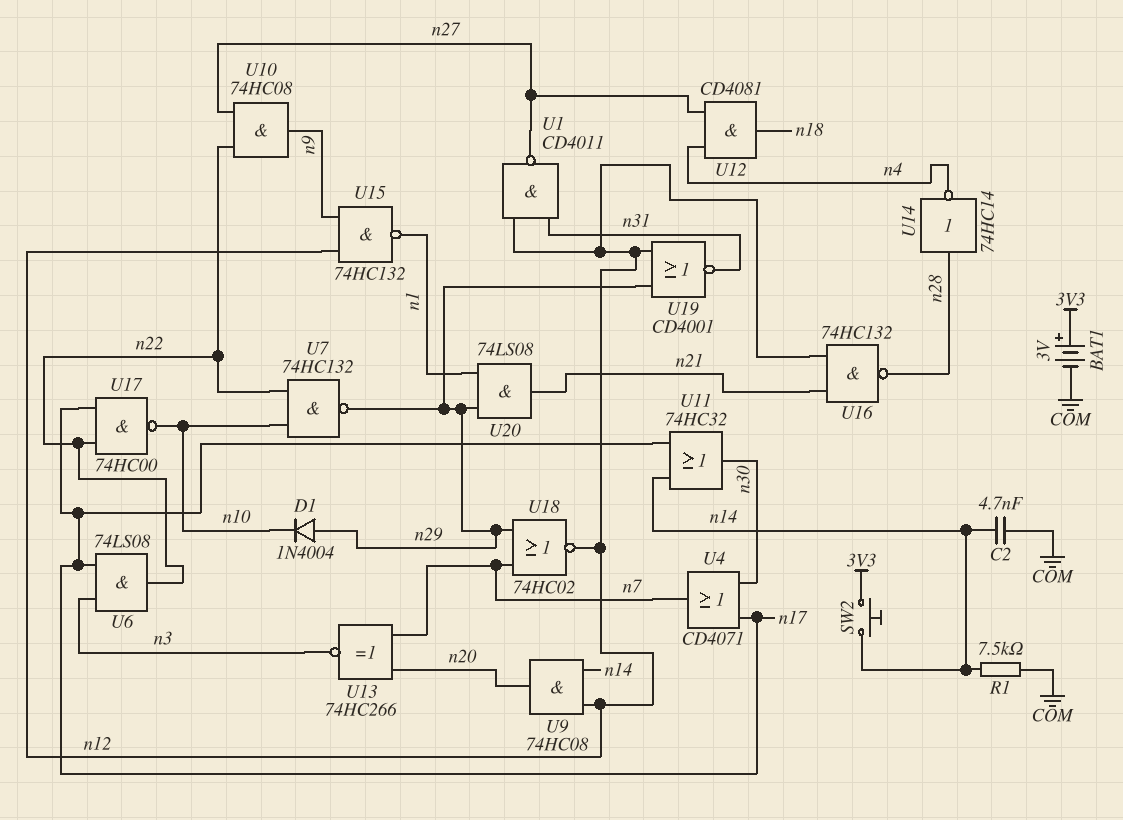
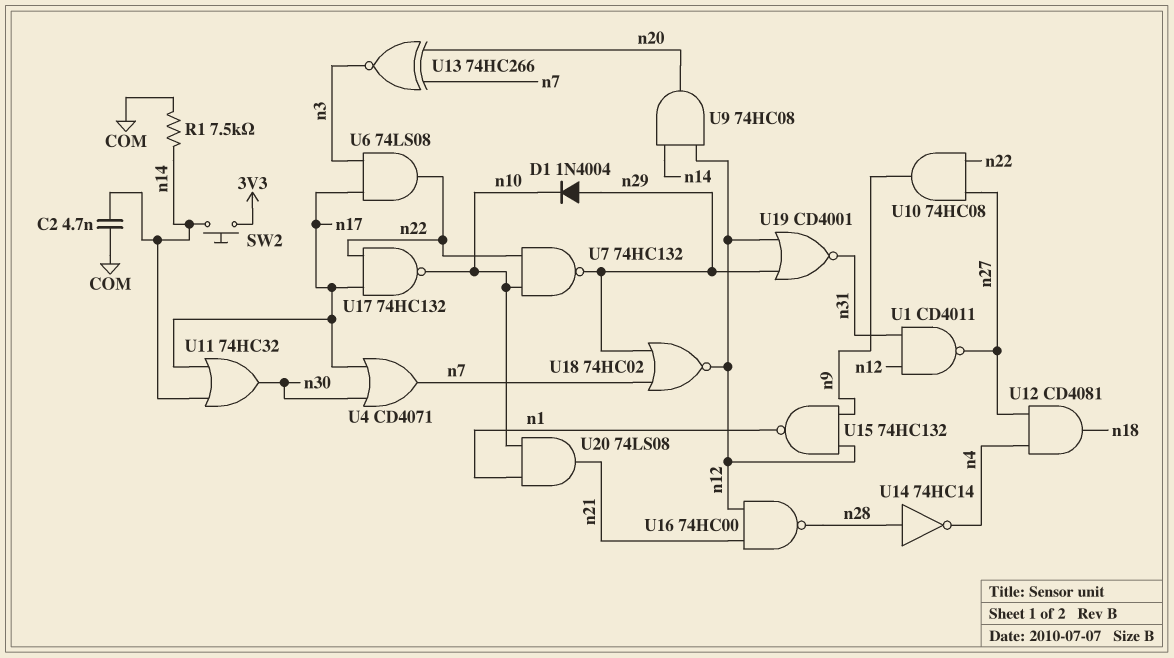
BAT1: 3V (plus 3V3, minus COM) -> none
U16: NAND 74HC132 (in n12, in n21, out n28) -> NAND 74HC00 (in n12, in n21, out n28)
U17: NAND 74HC00 (in n17, in n22, out n10) -> NAND 74HC132 (in n17, in n22, out n10)
U20: AND 74LS08 (in n1, in n29, out n21) -> AND 74LS08 (in n1, in n10, out n21)

